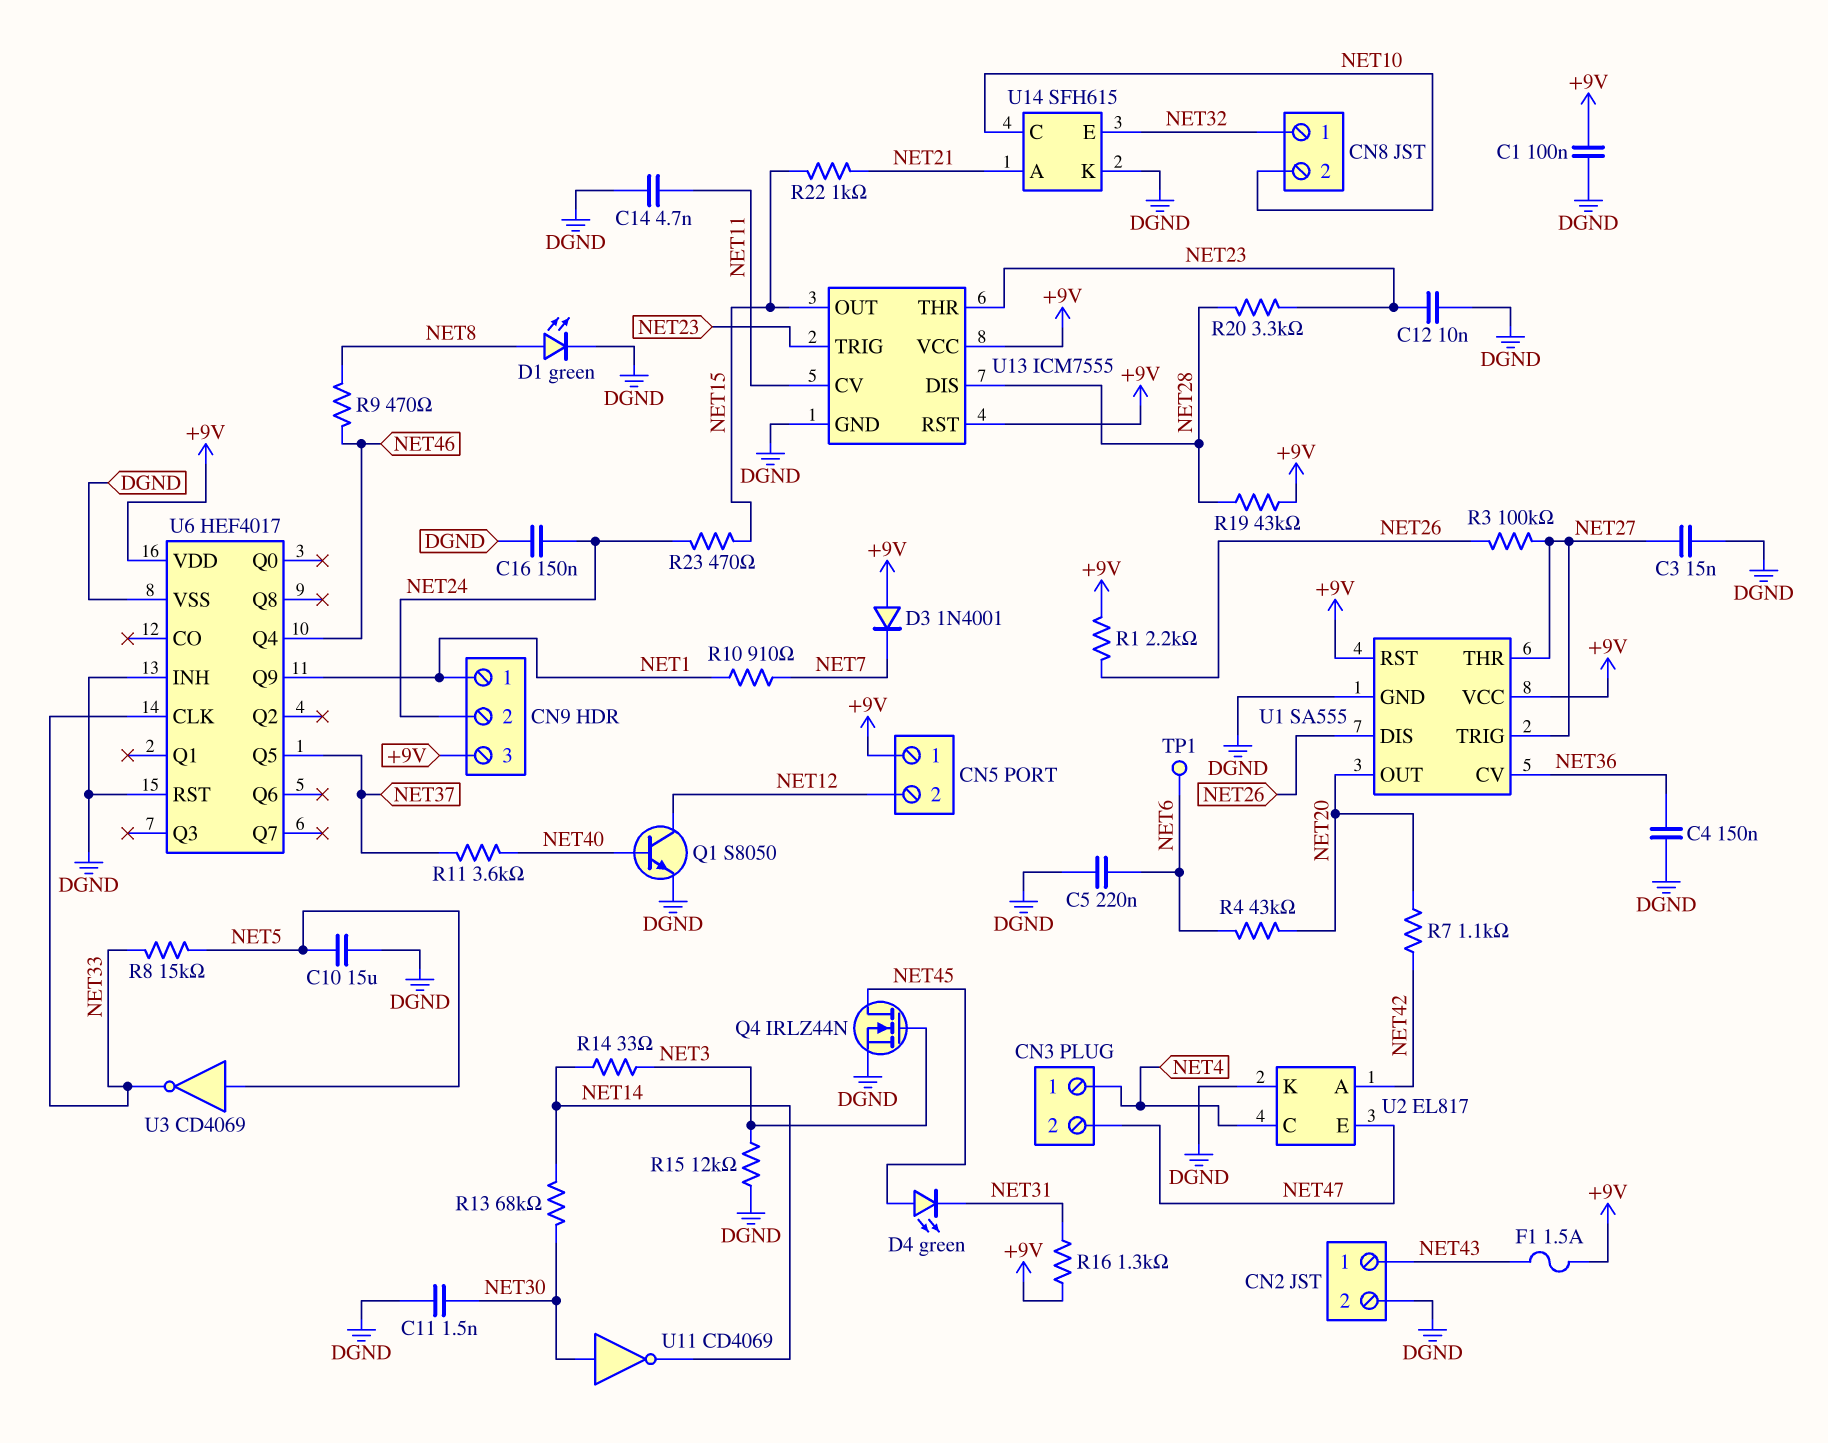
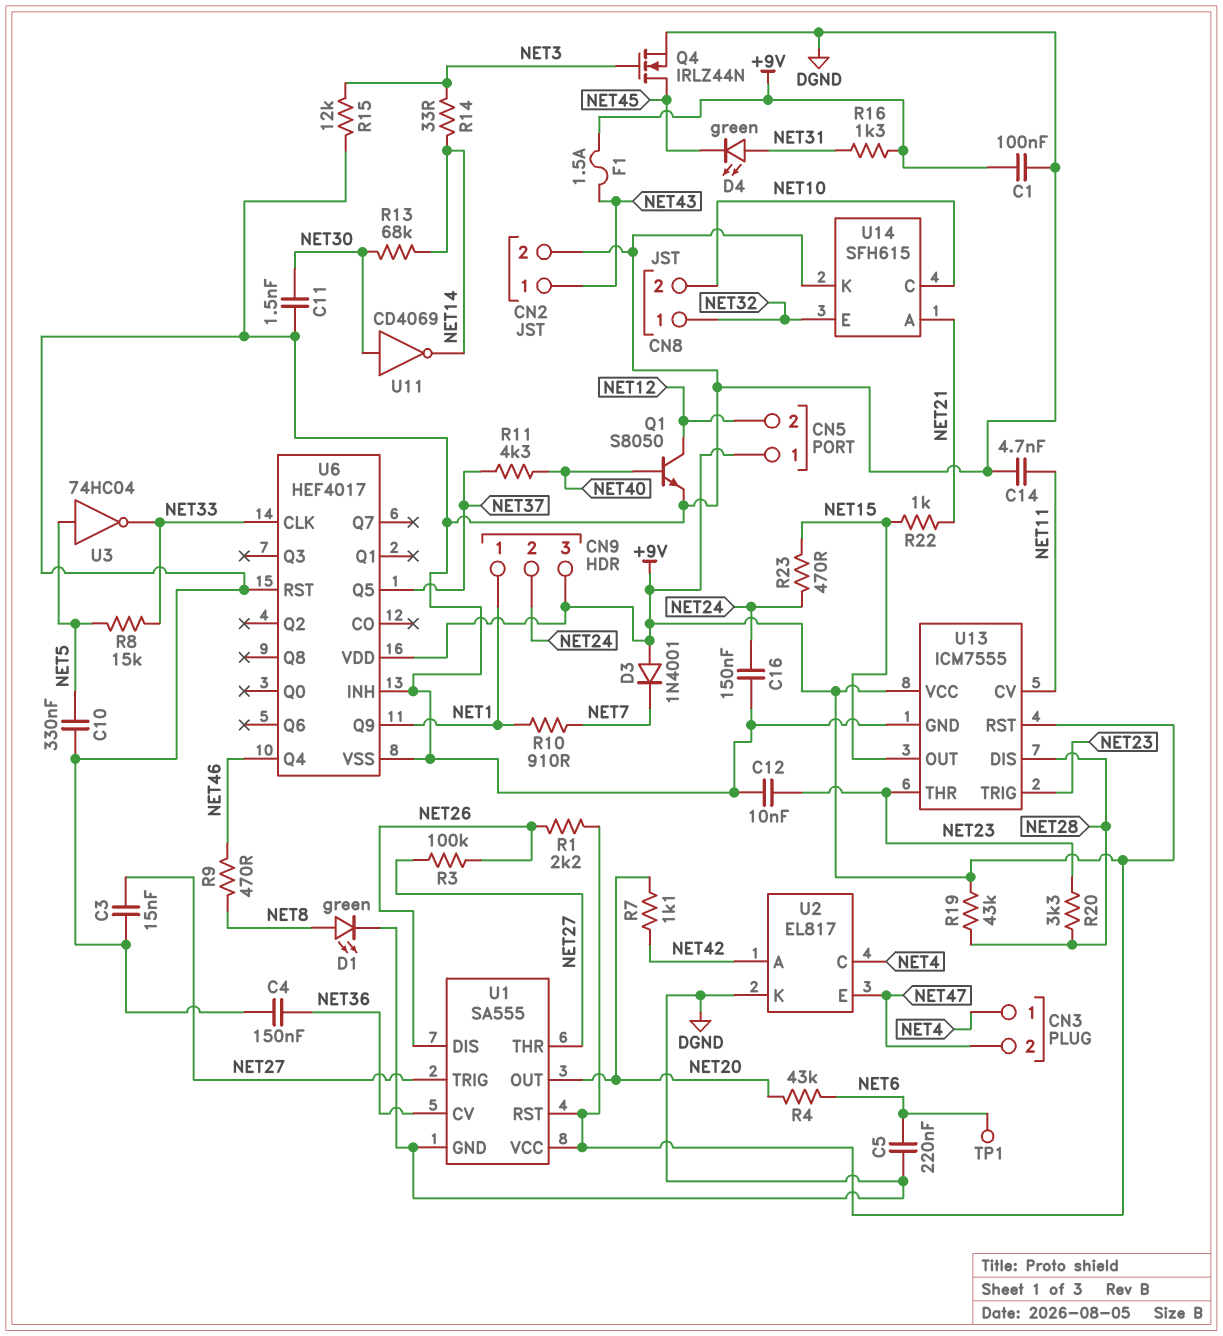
C10: 15uF (DGND, NET5) -> 330nF (DGND, NET5)
D4: LED green (A NET45, K NET31) -> LED green (A NET31, K NET45)
R11: 3.6k (NET37, NET40) -> 4.3k (NET37, NET40)
U3: NOT CD4069 (in NET5, out NET33) -> NOT 74HC04 (in NET5, out NET33)

